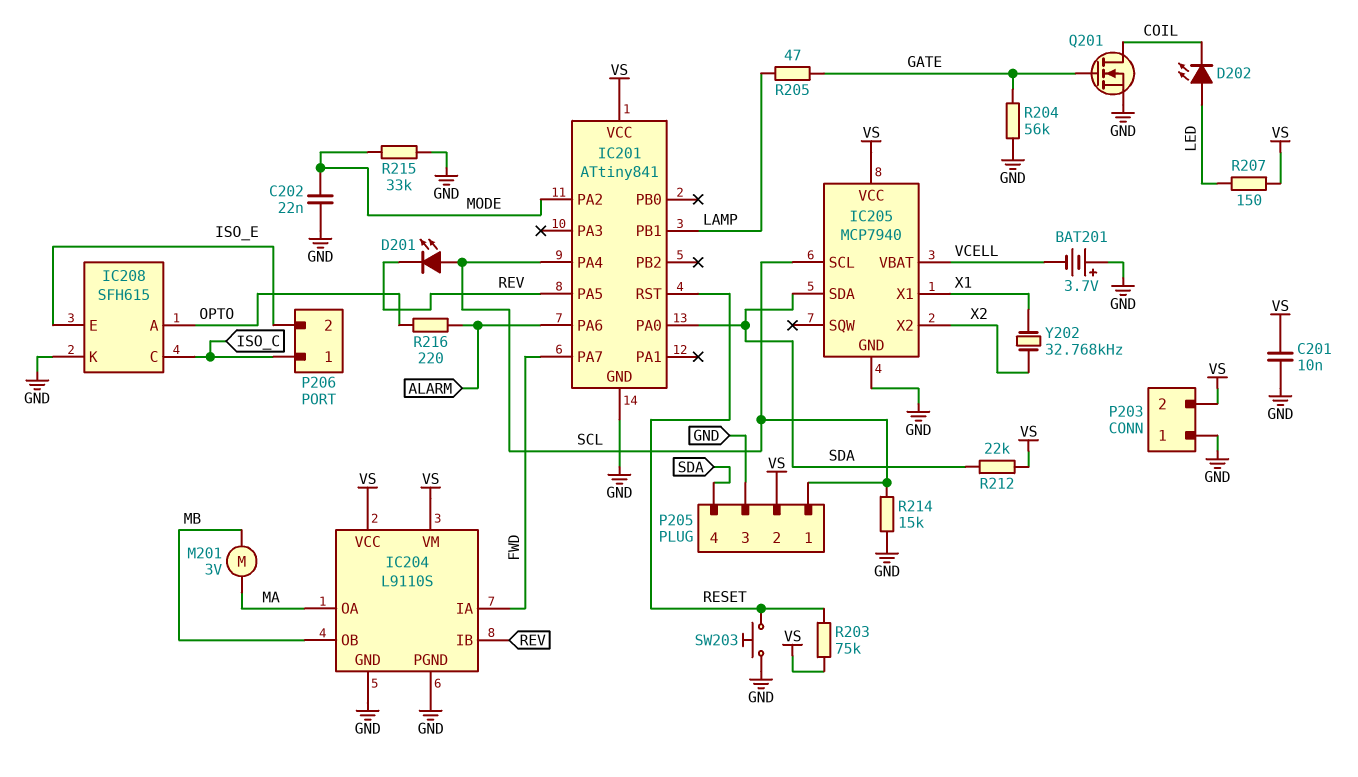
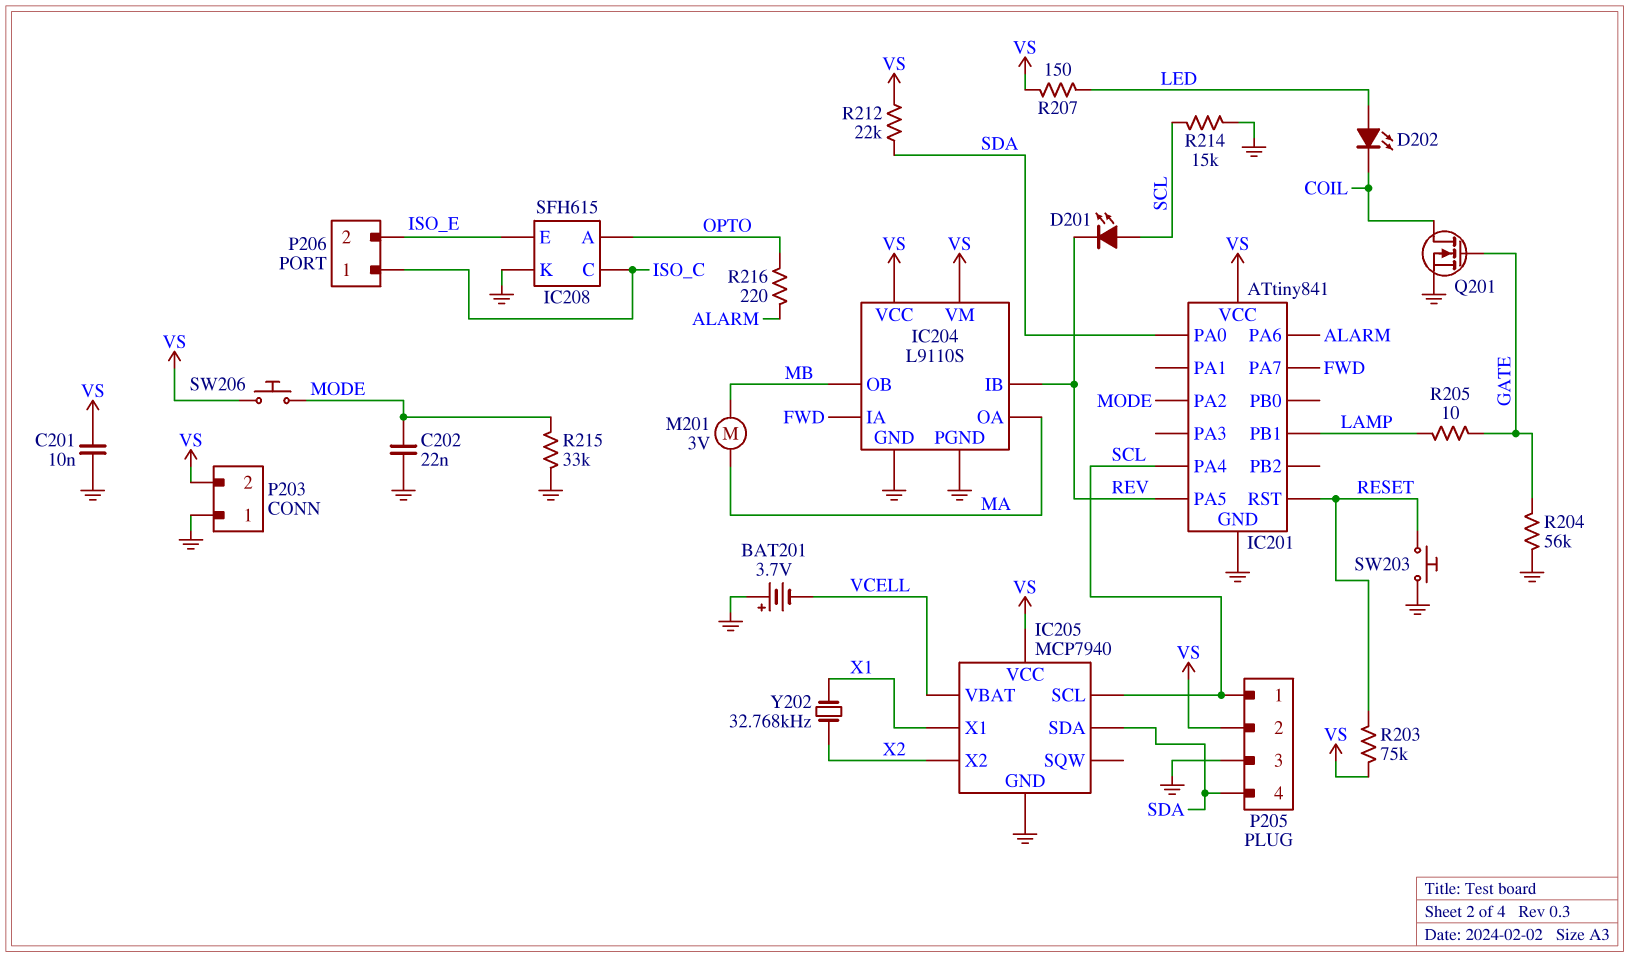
R205: 47 (GATE, LAMP) -> 10 (GATE, LAMP)
SW206: none -> button (MODE, VS)

